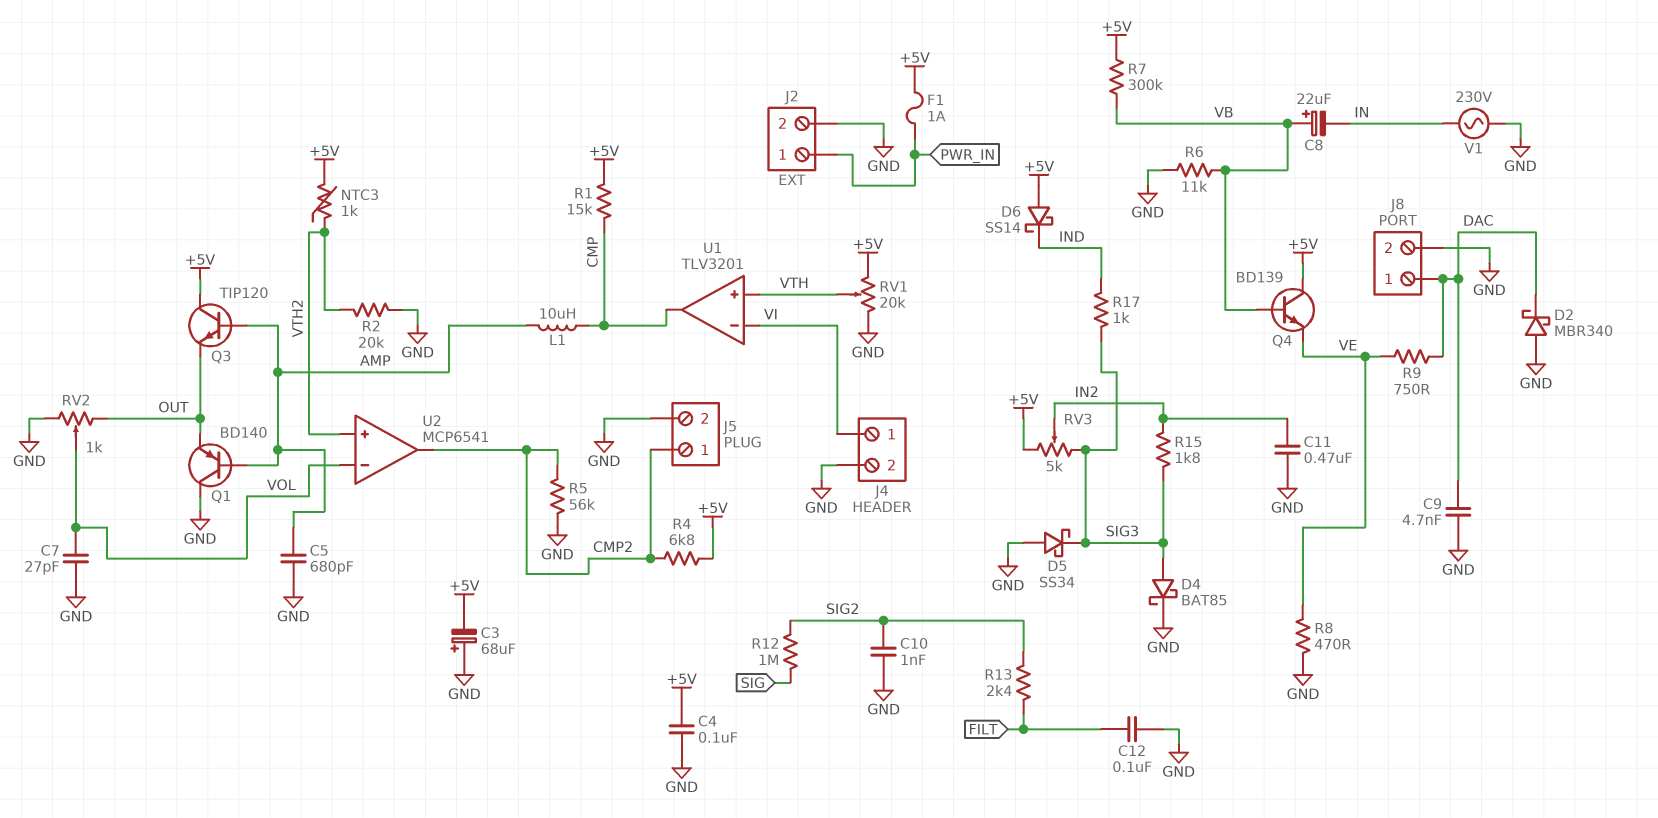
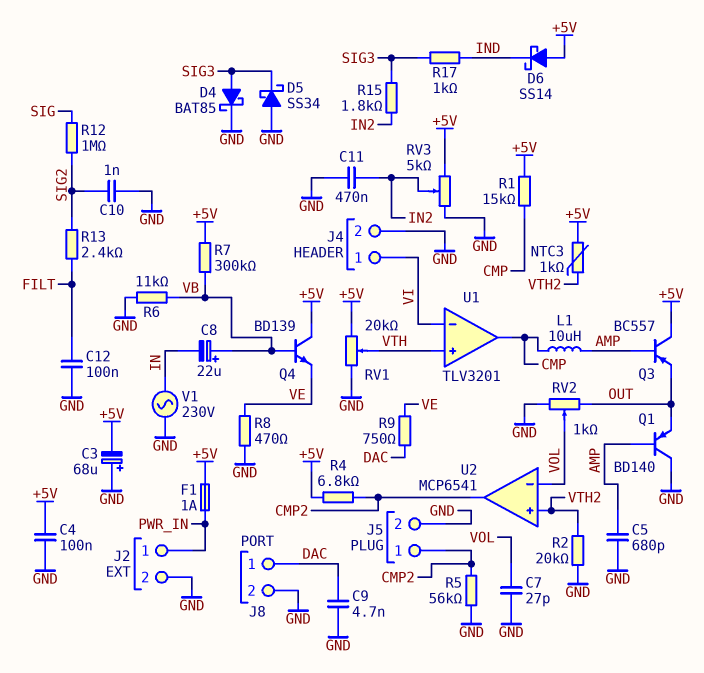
D2: schottky MBR340 (A GND, K DAC) -> none
Q3: NPN TIP120 (B AMP, C +5V, E OUT) -> PNP BC557 (B AMP, C +5V, E OUT)
RV3: 5k (+5V, SIG3, wiper IN2) -> 5k (+5V, GND, wiper IN2)

